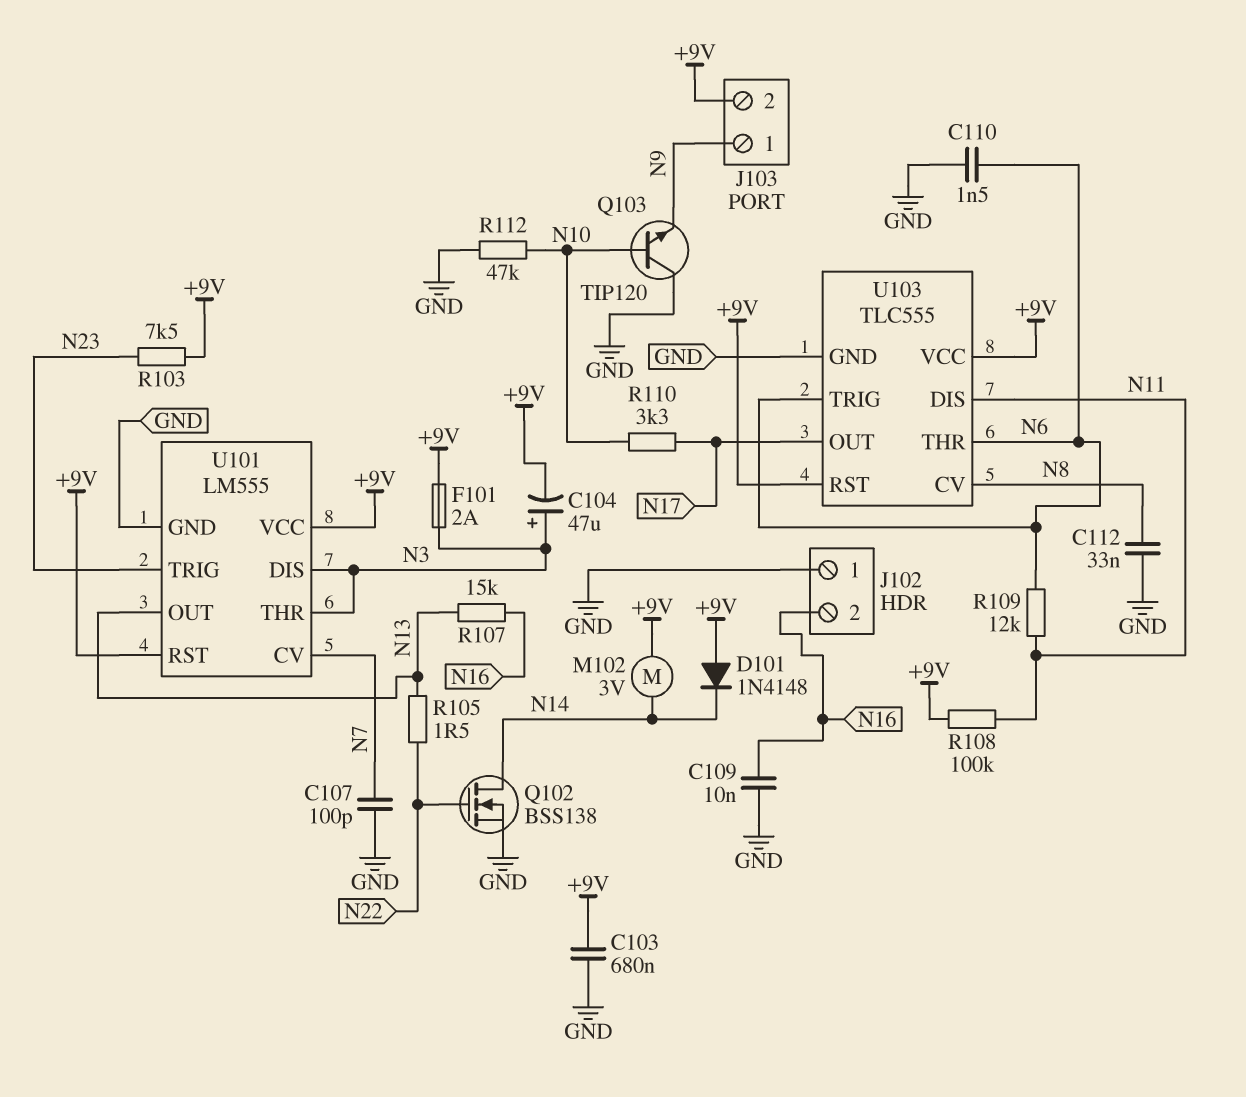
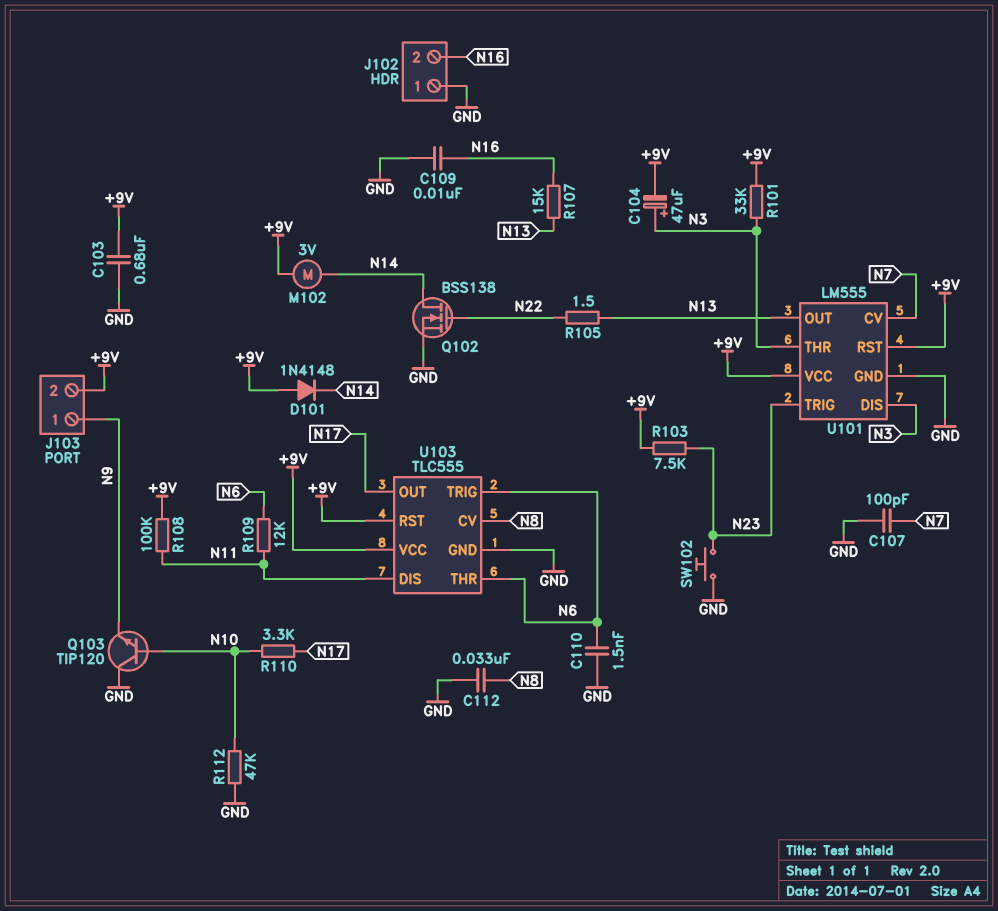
F101: 2A (+9V, N3) -> none
R101: none -> 33k (+9V, N3)
SW102: none -> button (GND, N23)

